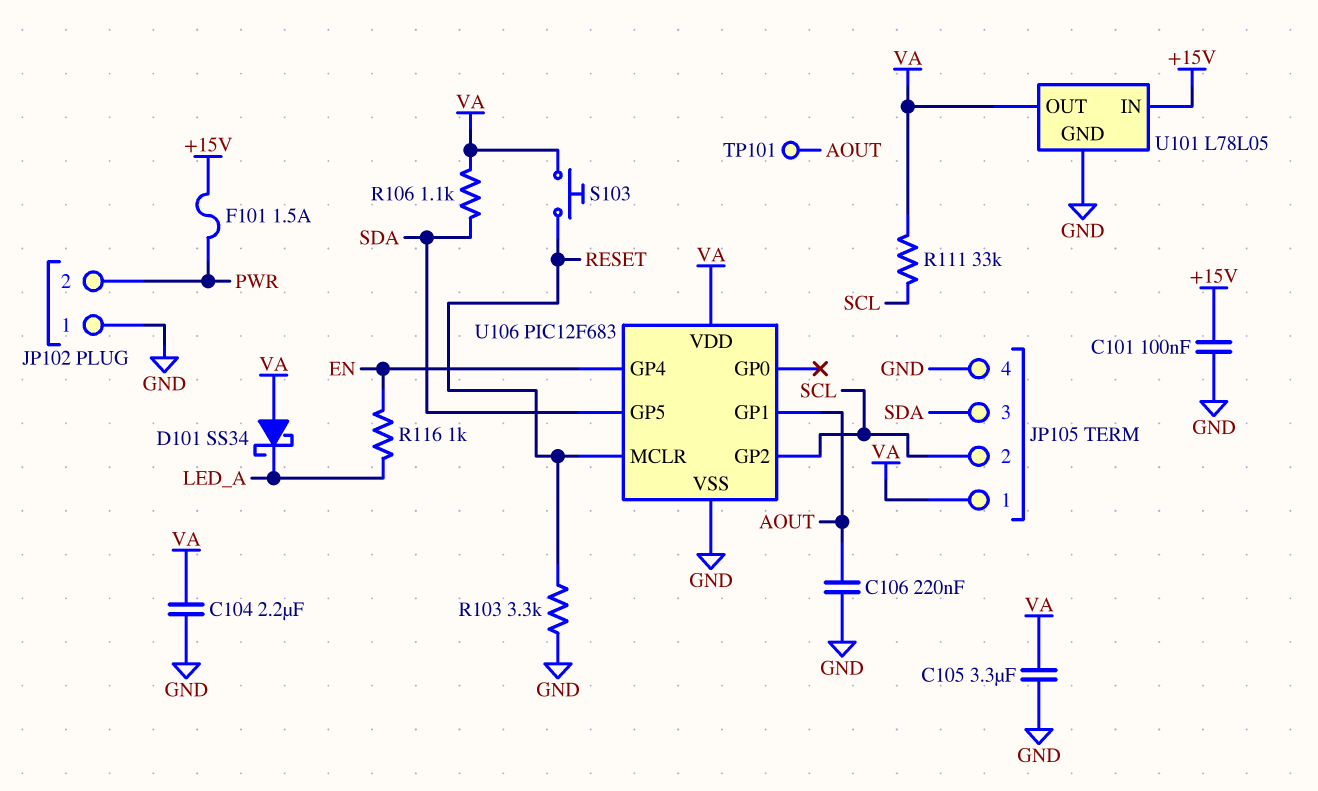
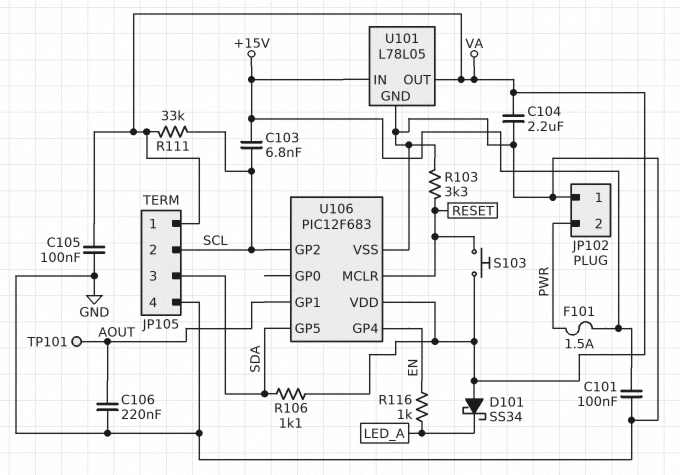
C103: none -> 6.8nF (+15V, SCL)
C105: 3.3uF (GND, VA) -> 100nF (GND, VA)

